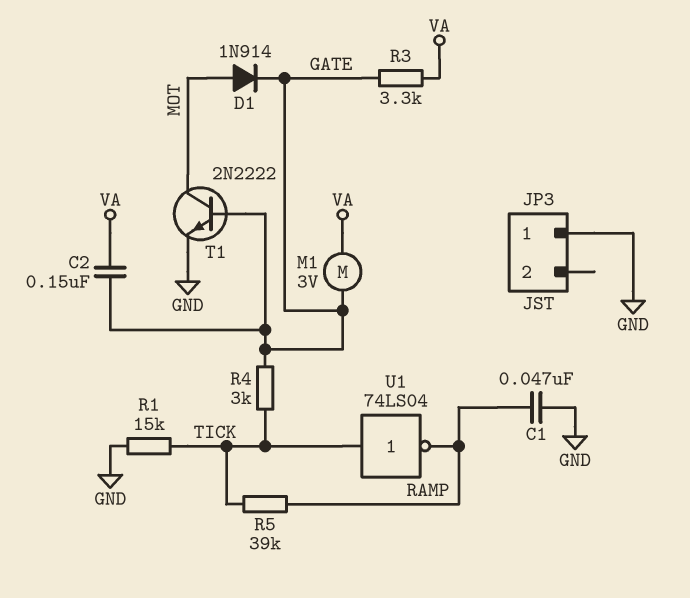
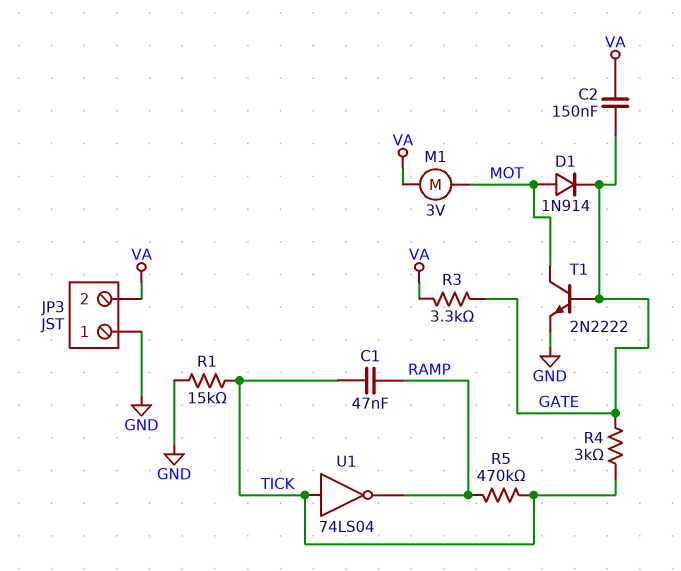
C1: 47nF (GND, RAMP) -> 47nF (RAMP, TICK)
JP3 pin 2: none -> VA
M1: motor 3V (GATE, VA) -> motor 3V (MOT, VA)
R5: 39k (RAMP, TICK) -> 470k (RAMP, TICK)

